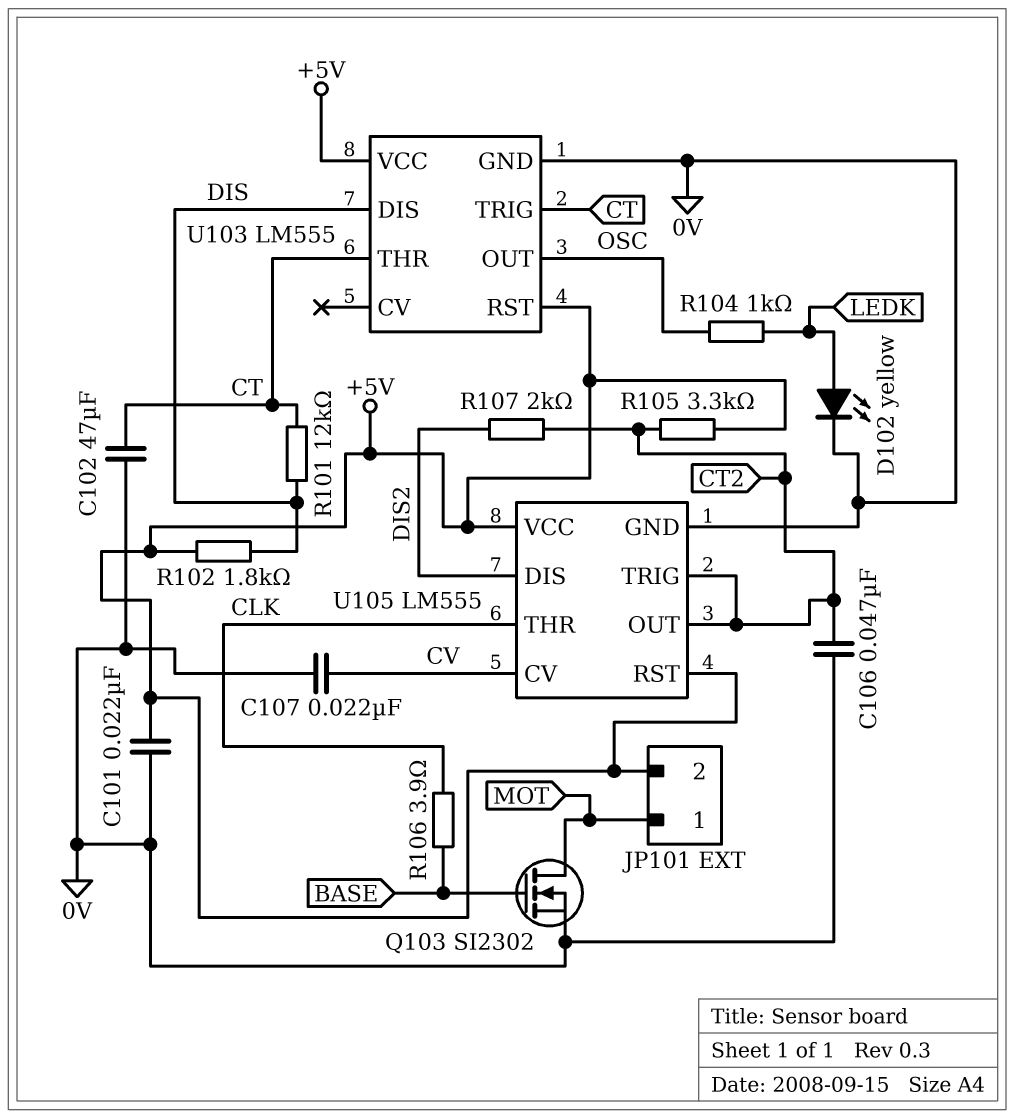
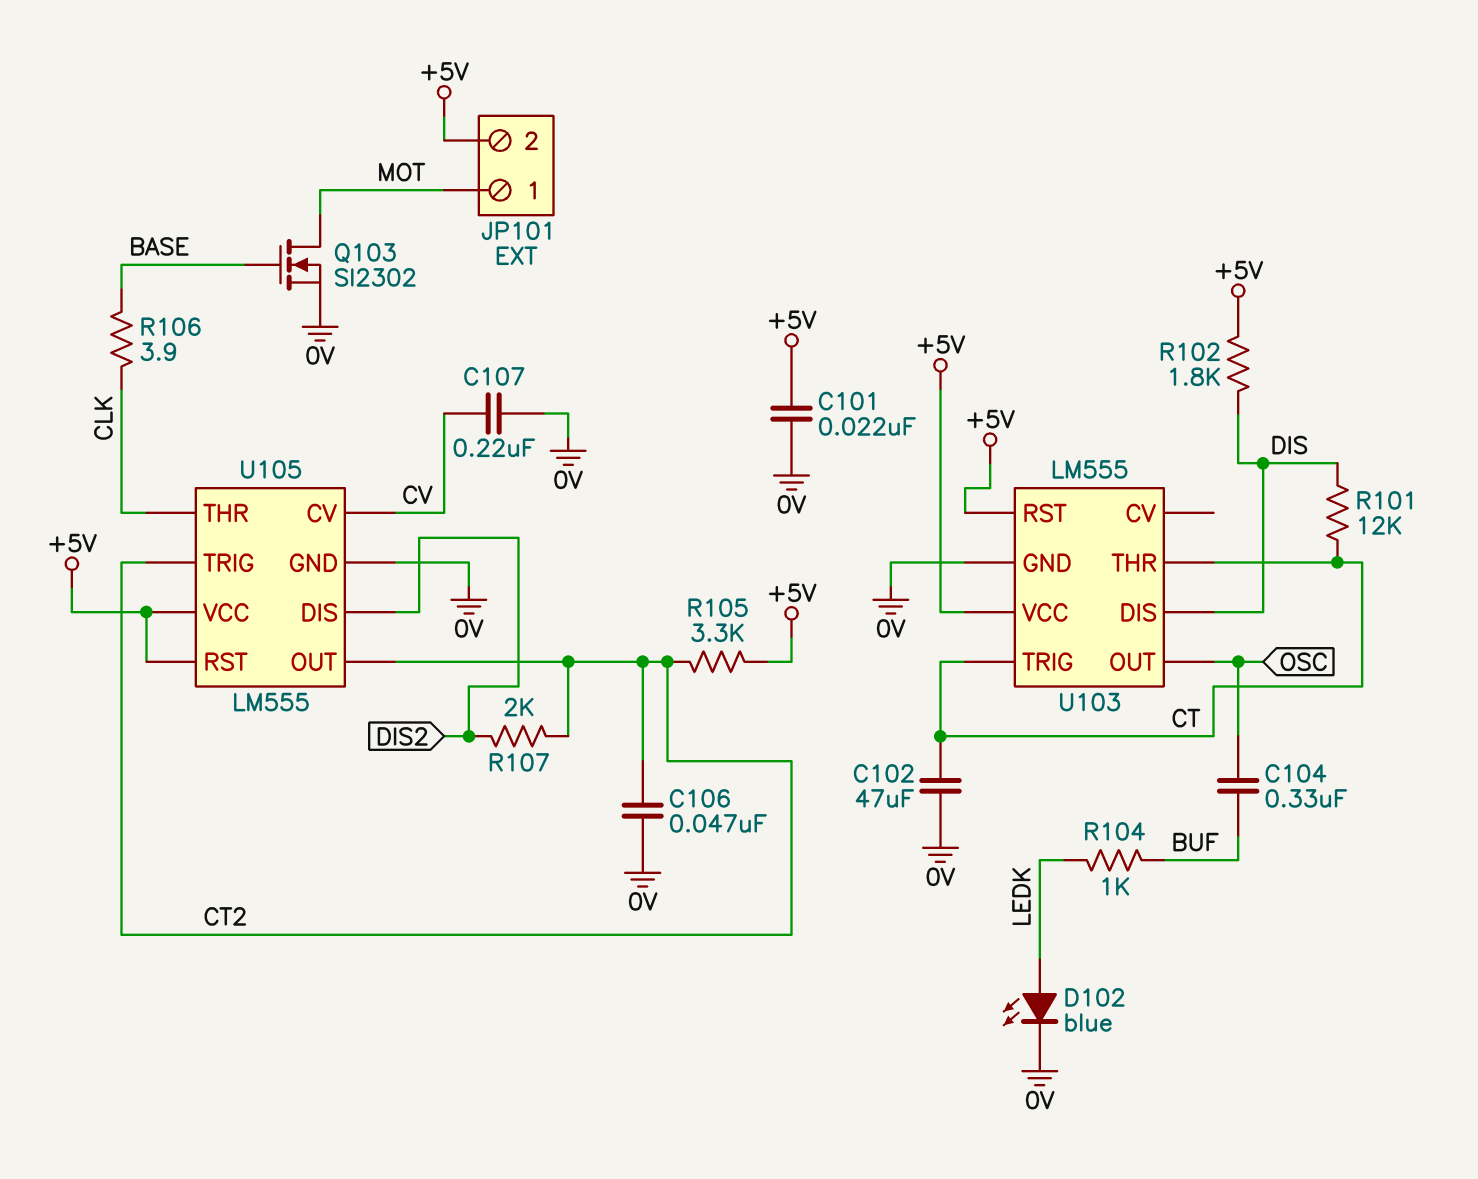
C104: none -> 330nF (BUF, OSC)
C107: 22nF (0V, CV) -> 220nF (0V, CV)
D102: LED yellow (A LEDK, K 0V) -> LED blue (A LEDK, K 0V)
R104: 1k (LEDK, OSC) -> 1k (BUF, LEDK)

